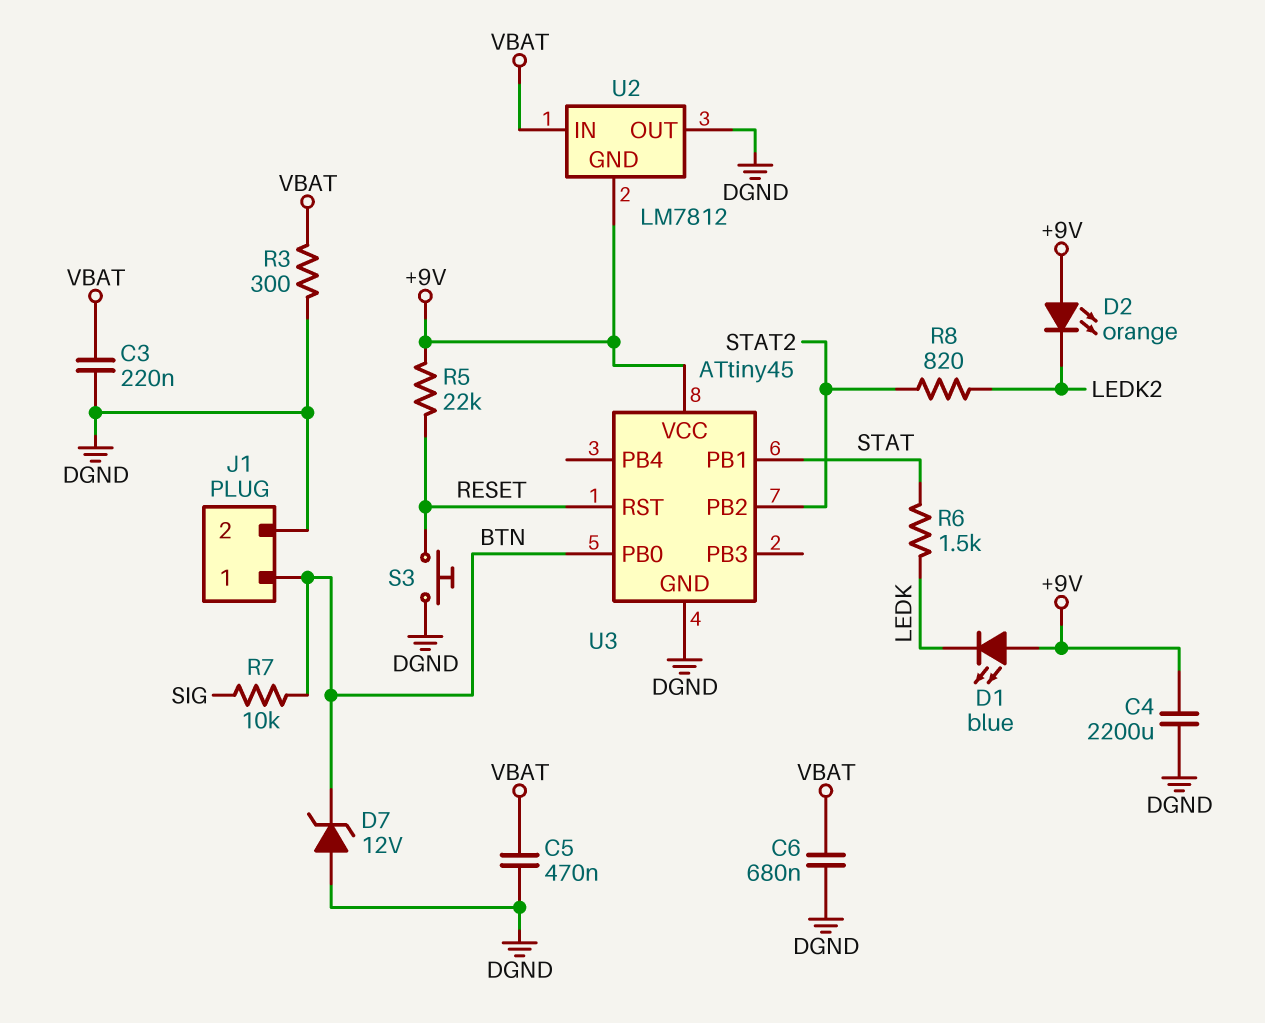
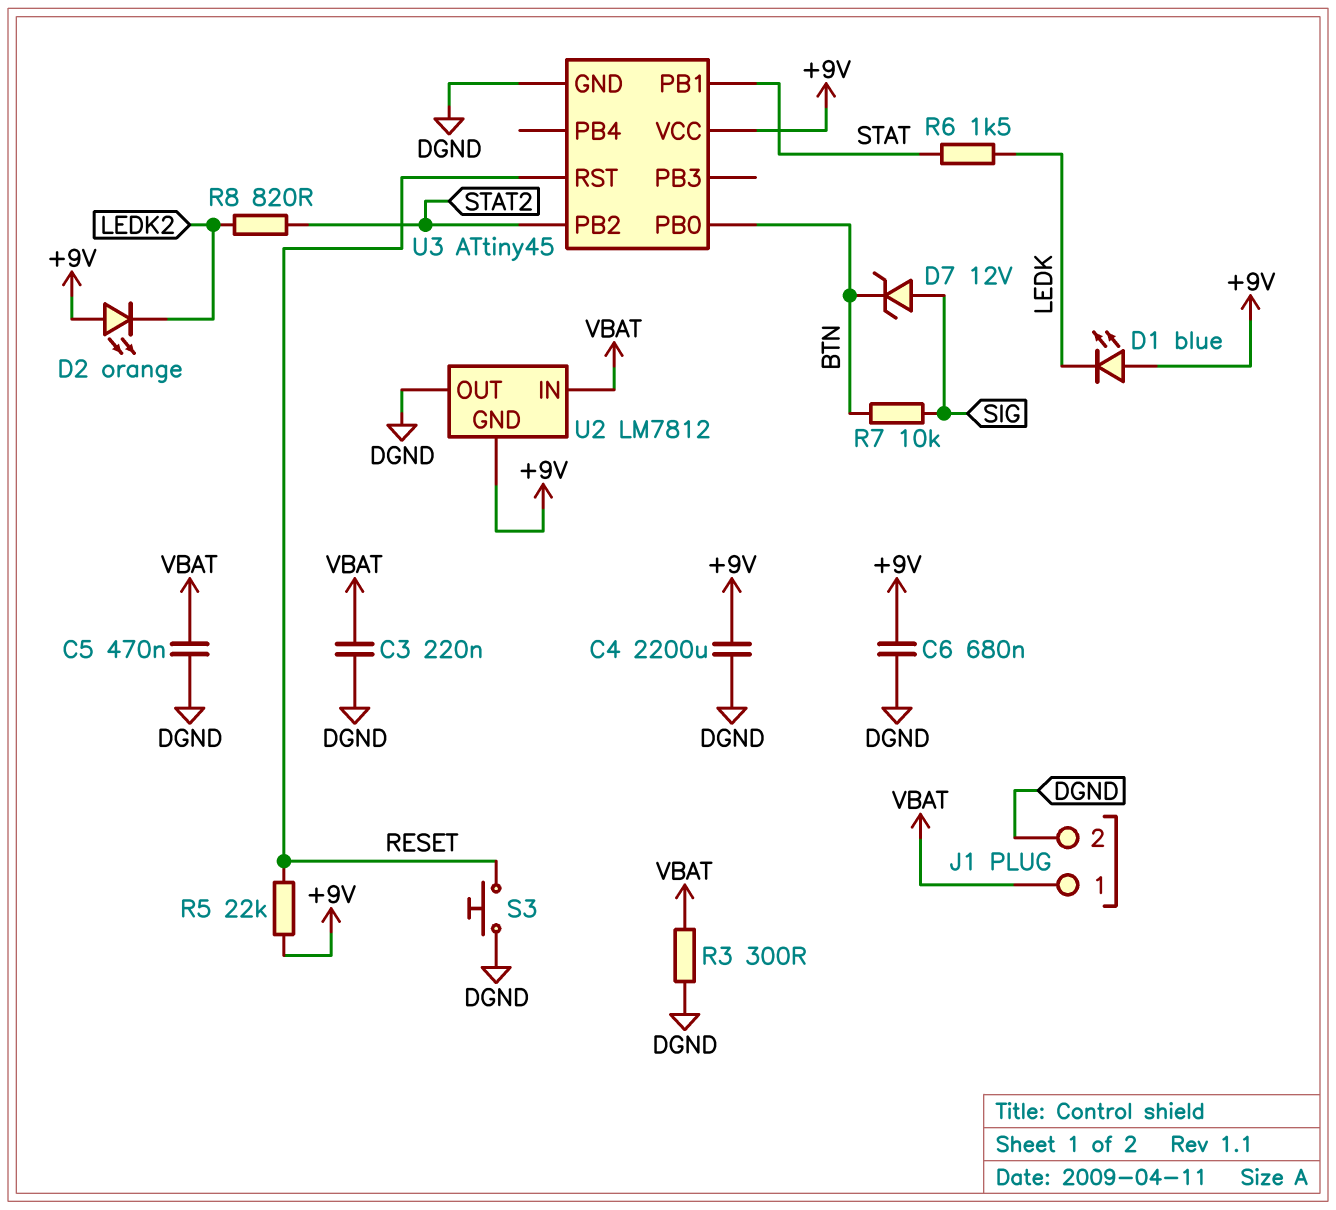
C6: 680nF (DGND, VBAT) -> 680nF (+9V, DGND)
D7: zener 12V (A DGND, K BTN) -> zener 12V (A SIG, K BTN)
J1 pin 1: BTN -> VBAT

